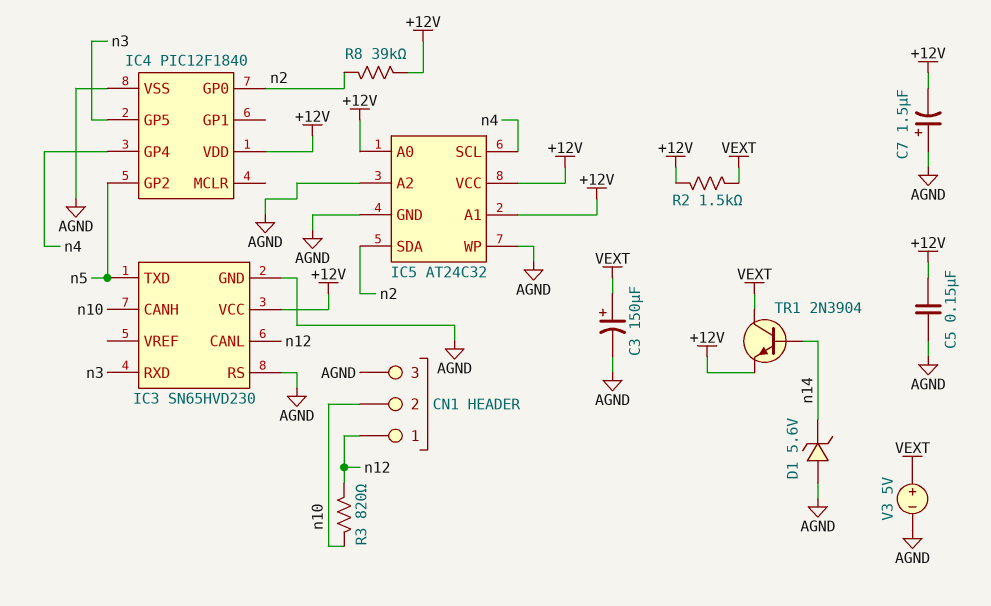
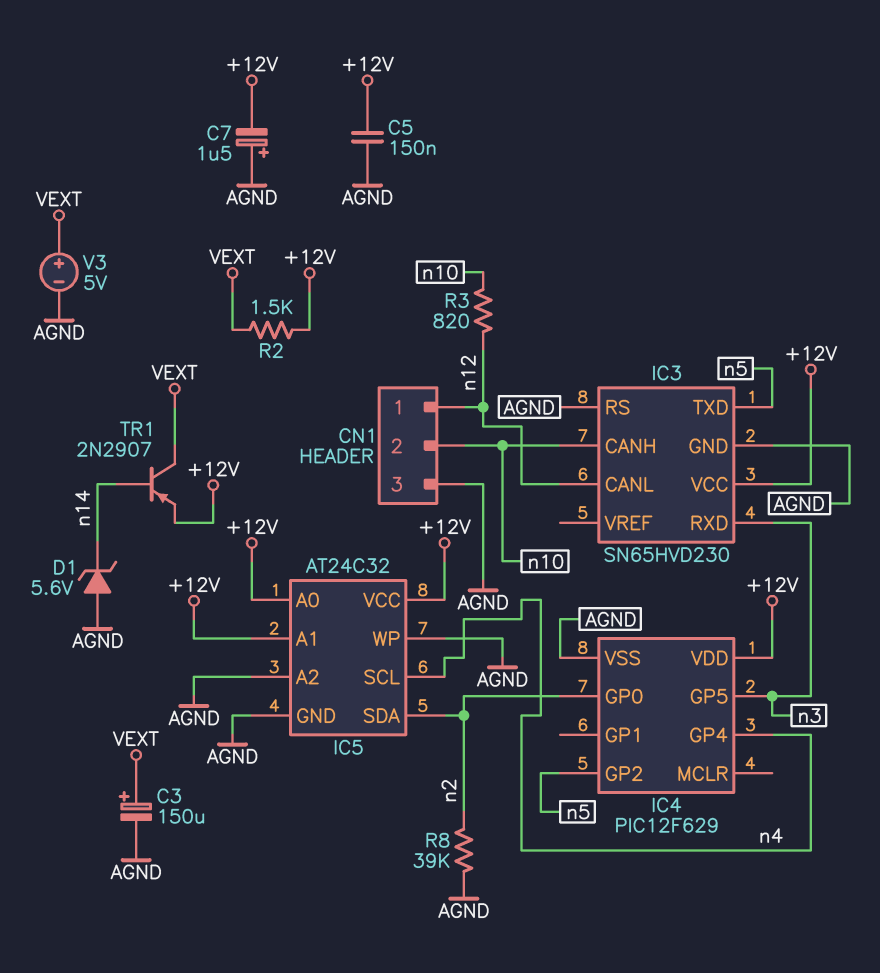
IC4: PIC12F1840 -> PIC12F629
R8: 39k (+12V, n2) -> 39k (AGND, n2)
TR1: NPN 2N3904 (B n14, C VEXT, E +12V) -> PNP 2N2907 (B n14, C VEXT, E +12V)

